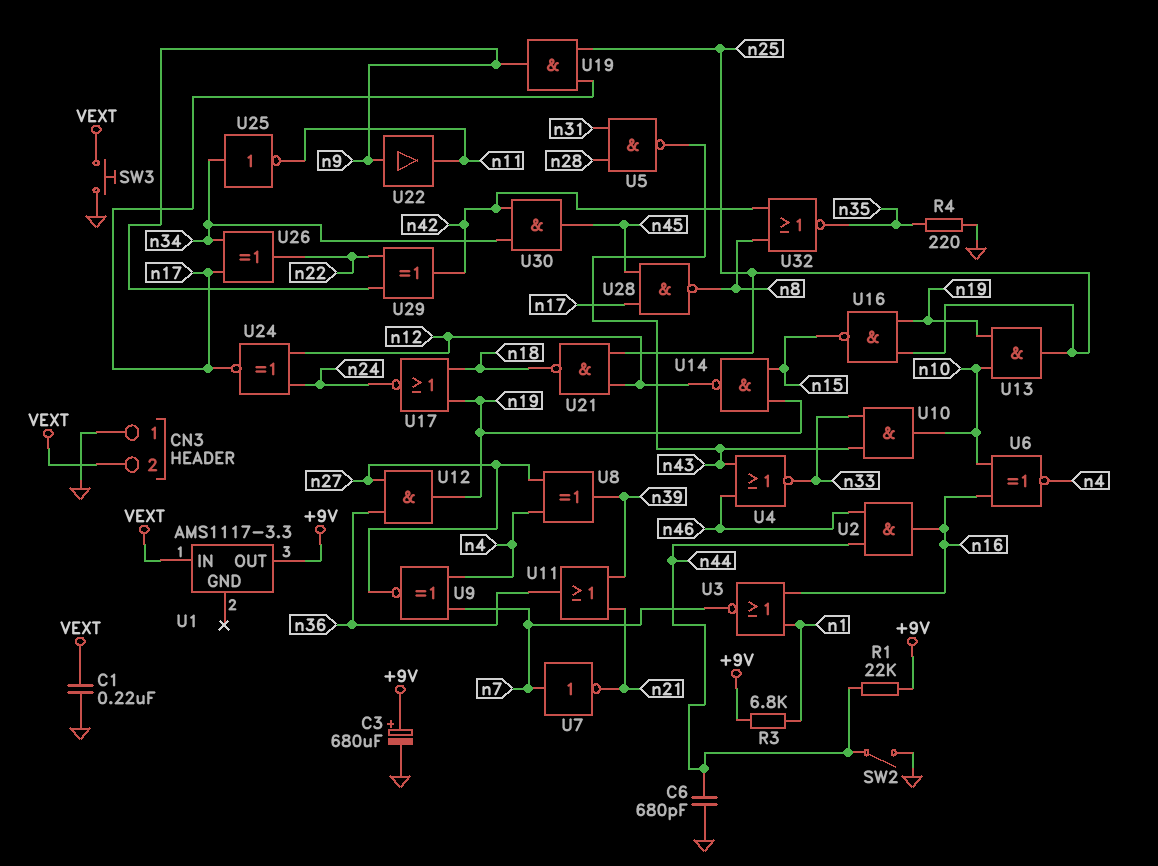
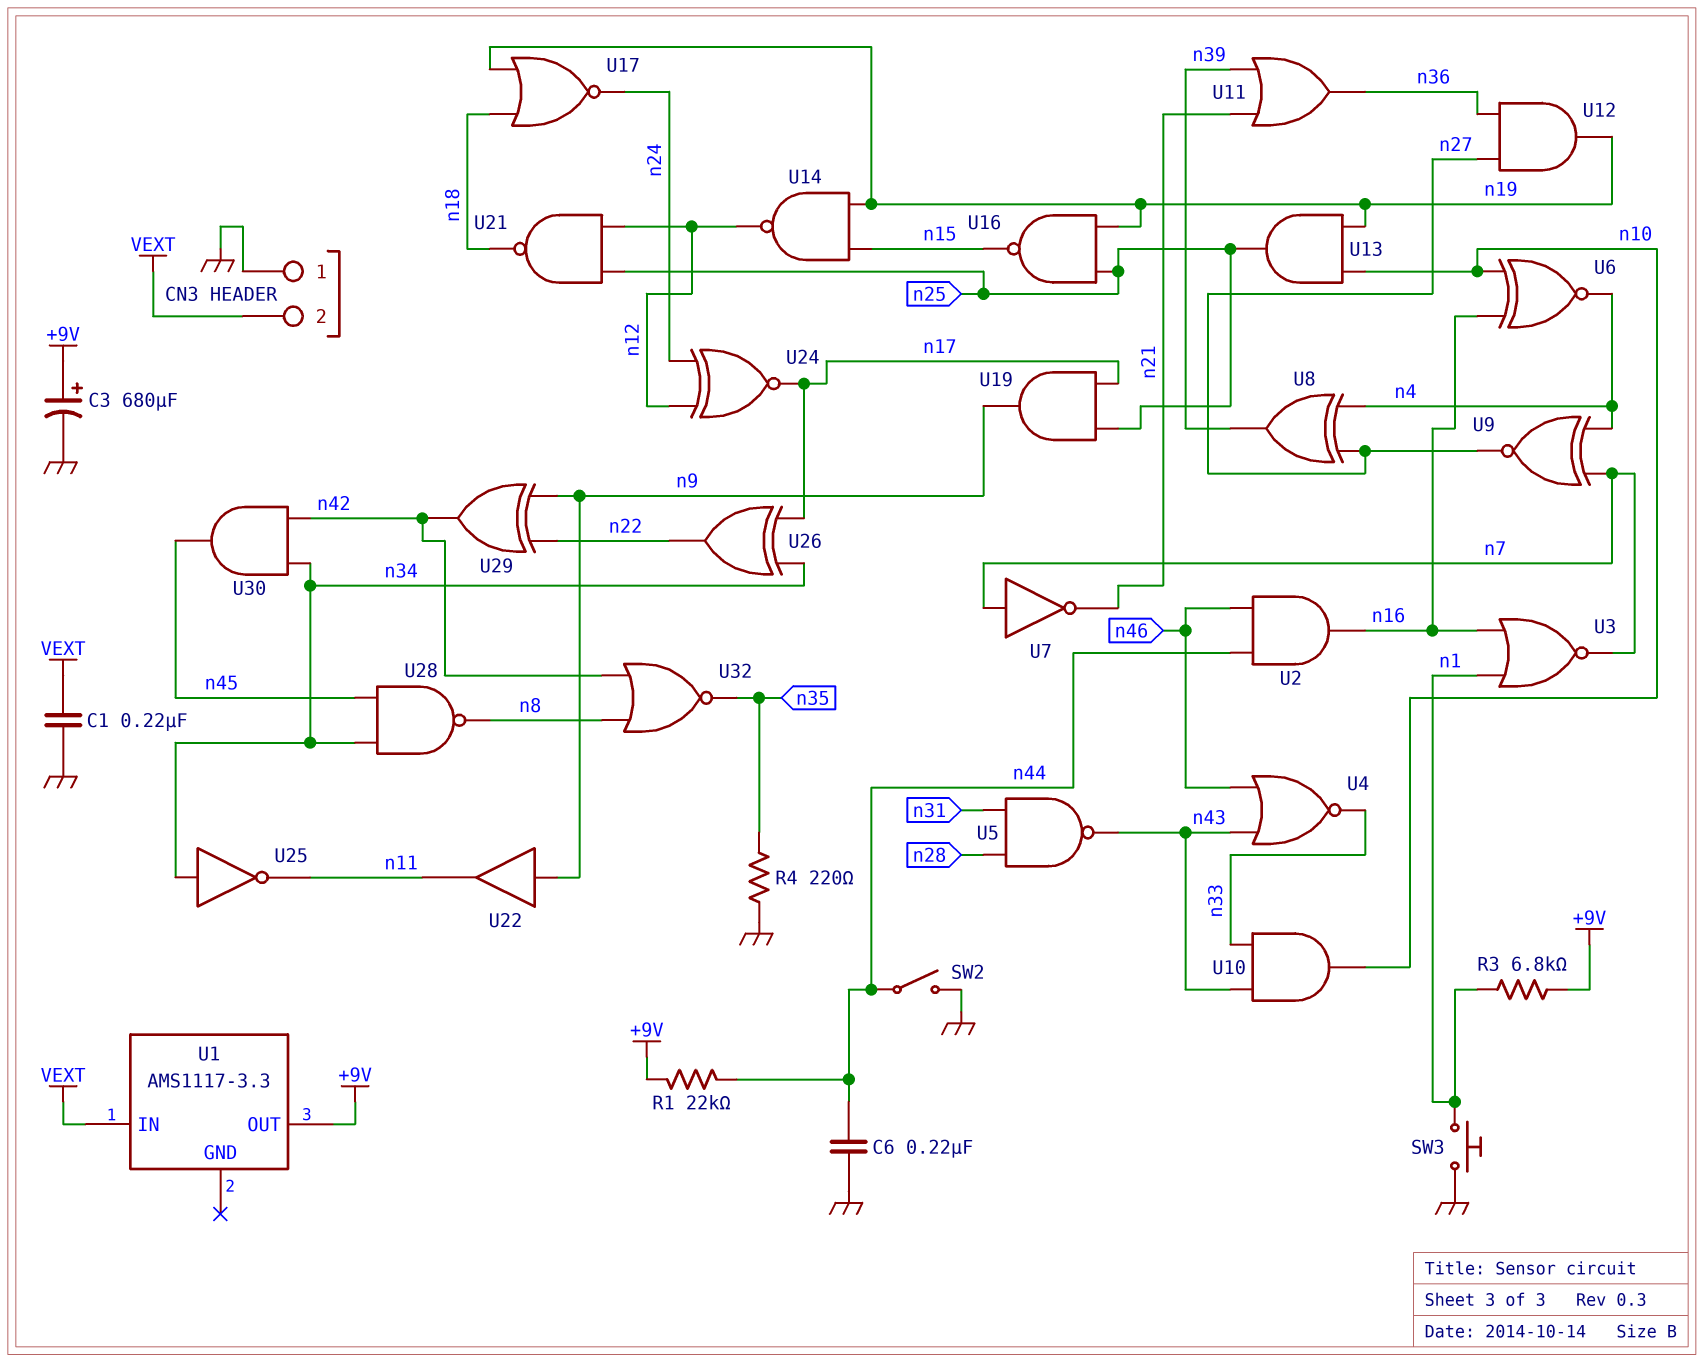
C6: 680pF (GND, n44) -> 220nF (GND, n44)
SW3: button (GND, VEXT) -> button (GND, n1)
U28: NAND (in n17, in n45, out n8) -> NAND (in n34, in n45, out n8)

